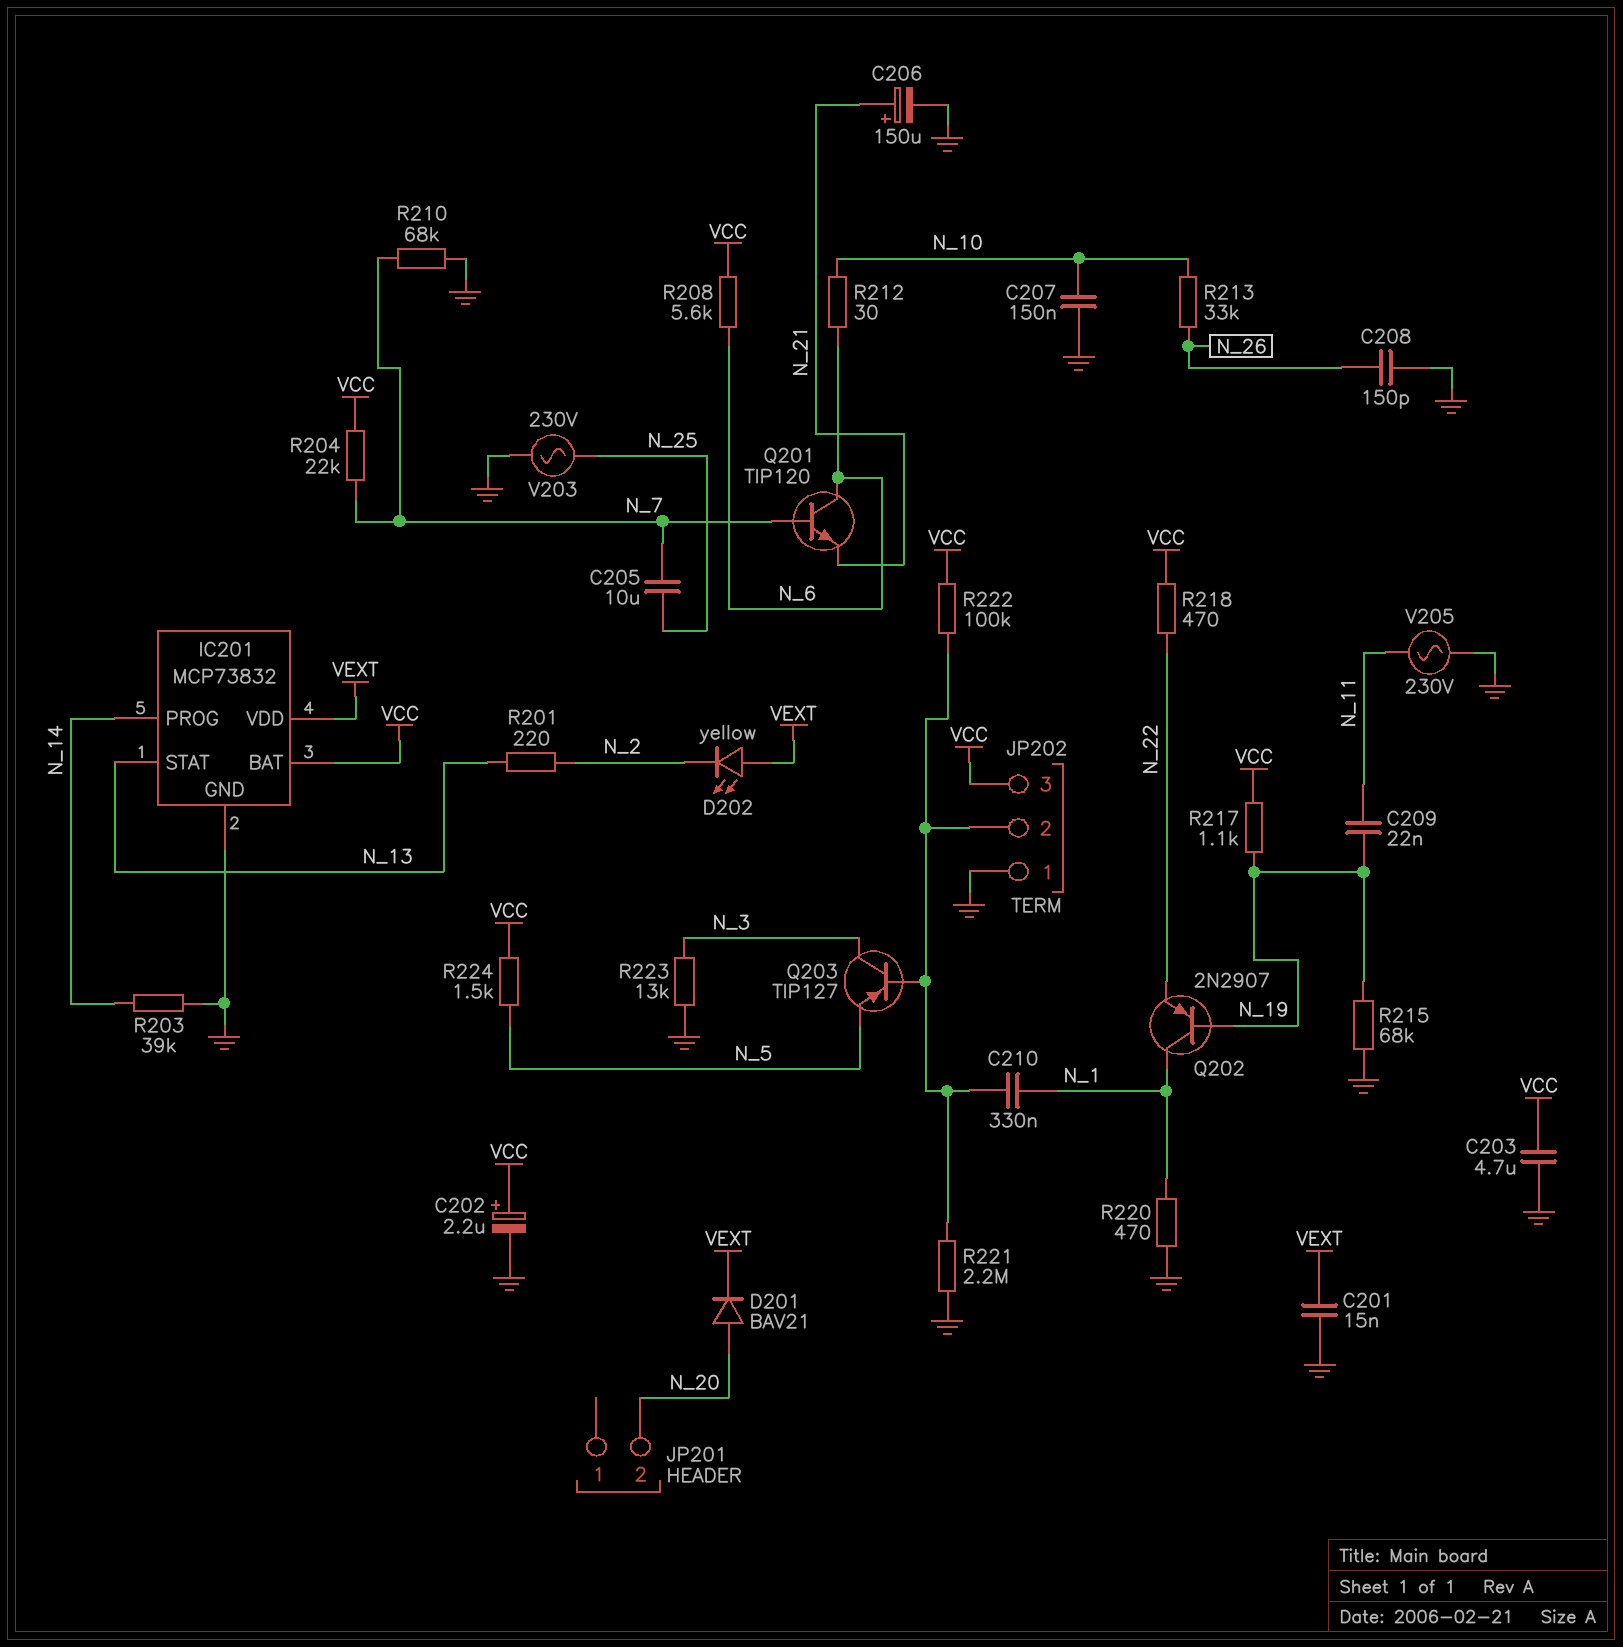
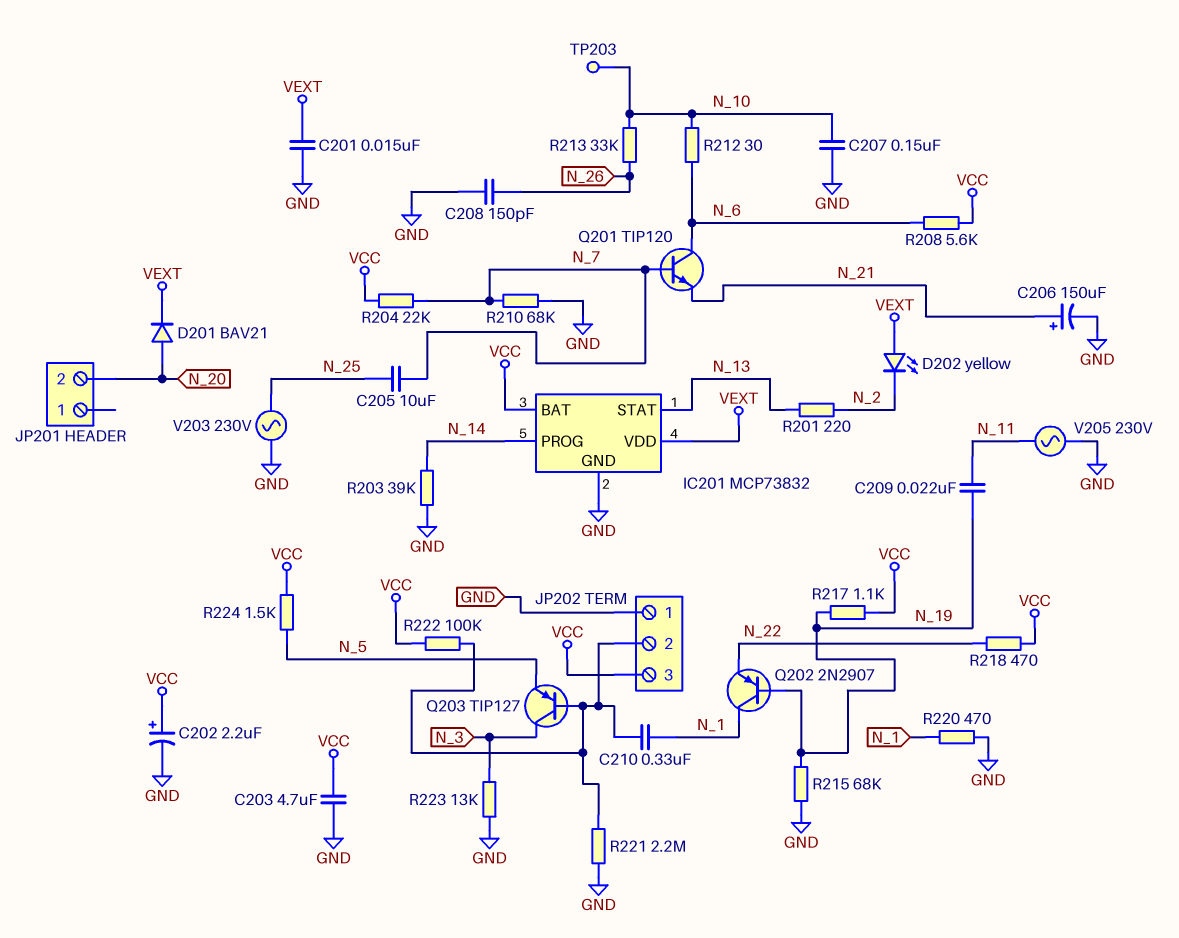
TP203: none -> test point (N_10)

